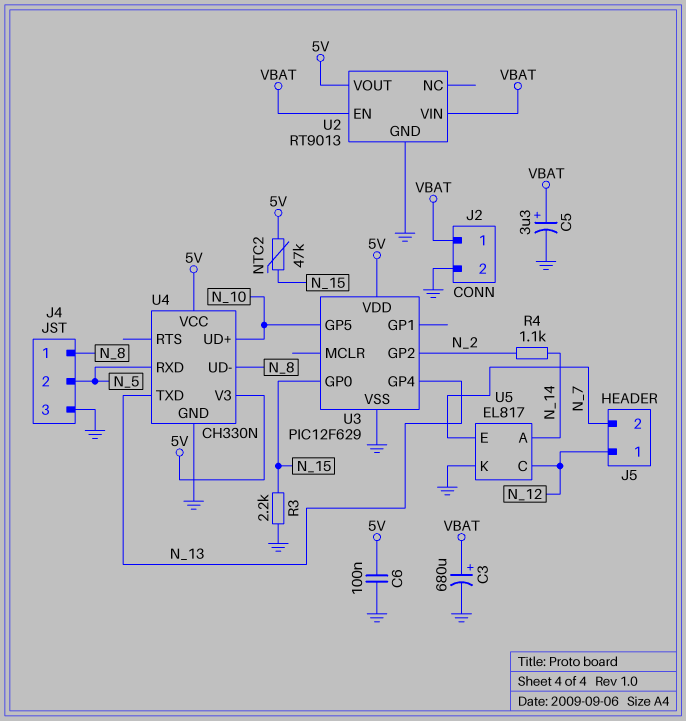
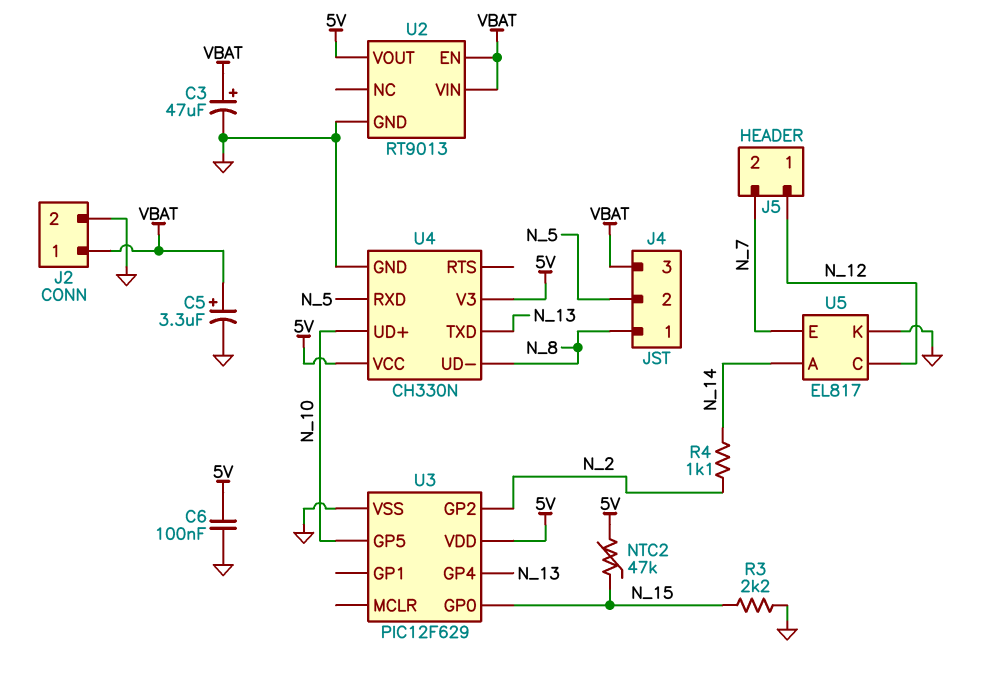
C3: 680uF (plus VBAT, minus GND) -> 47uF (plus VBAT, minus GND)
J4 pin 3: GND -> VBAT

